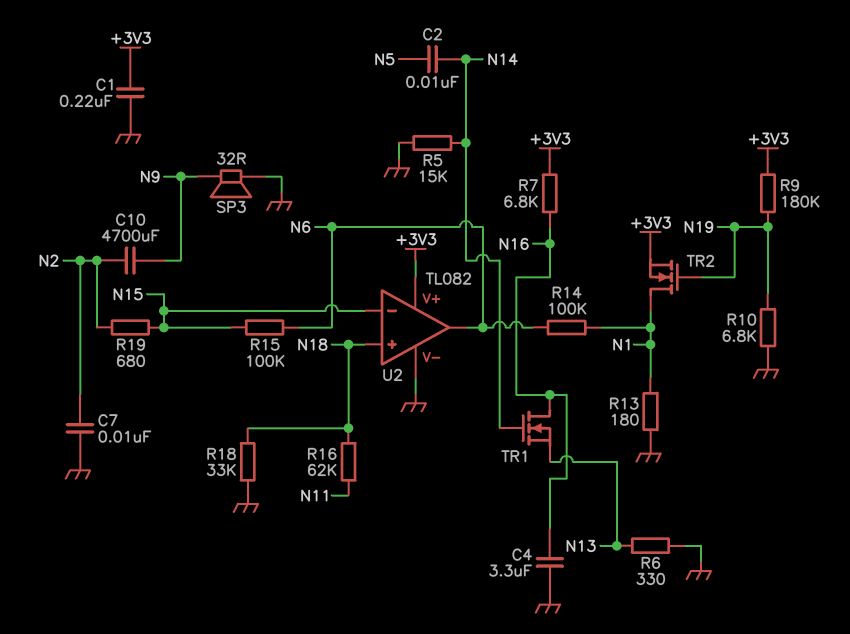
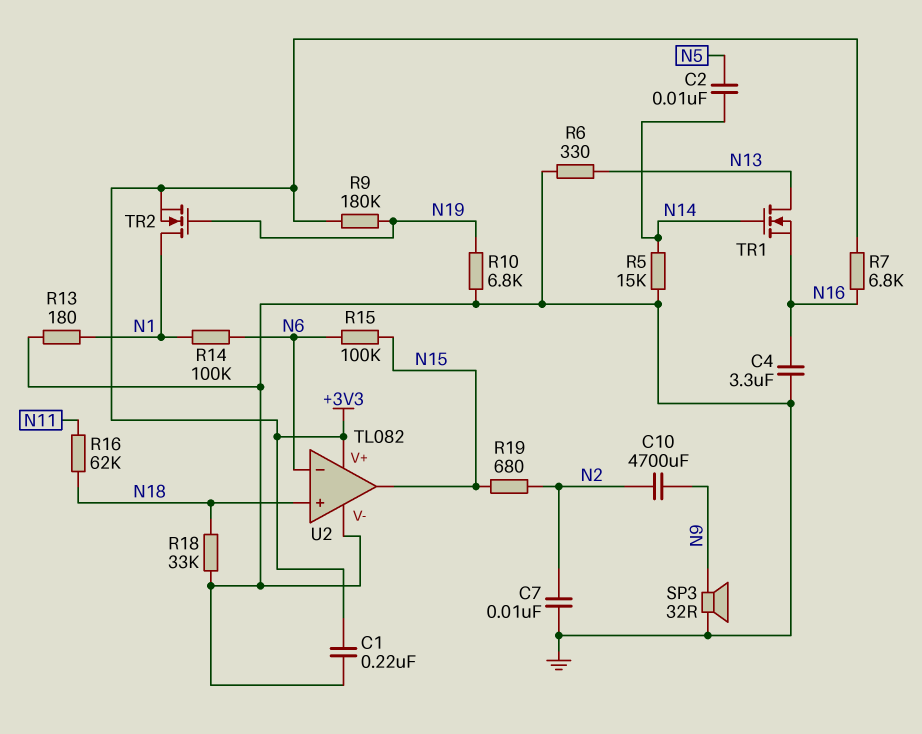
TR1: NMOS (G N14, D N16, S N13) -> NMOS (G N14, D N13, S N16)
U2 pin in-: N15 -> N6
U2 pin out: N6 -> N15

